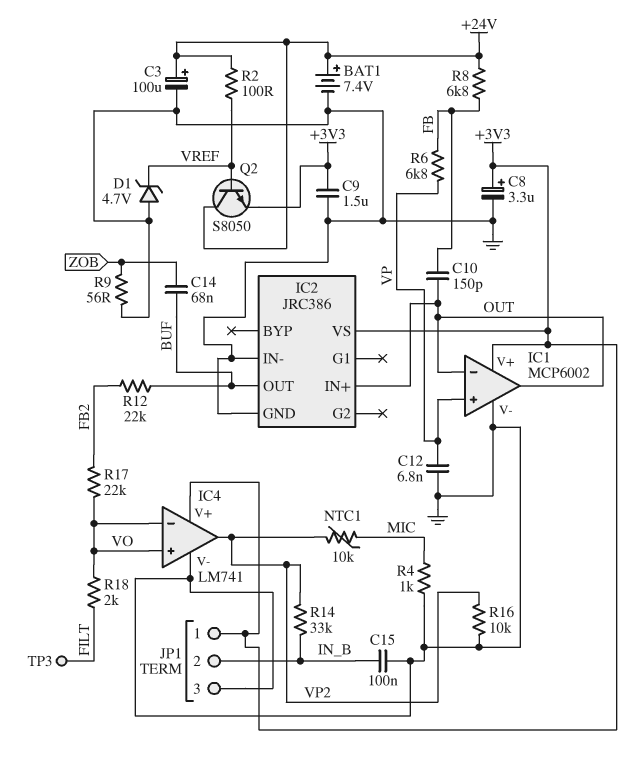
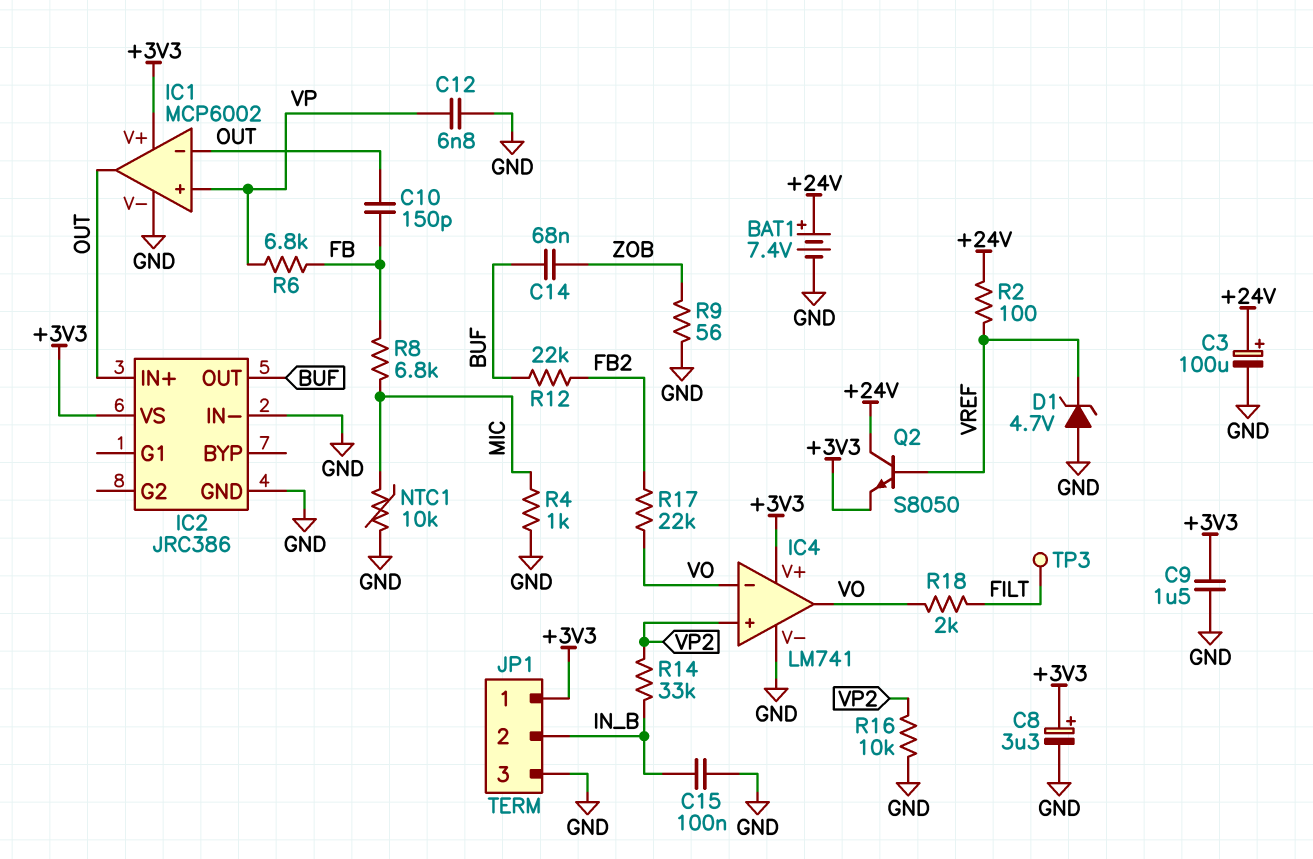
IC4 pin in+: VO -> VP2
IC4 pin out: VP2 -> VO
NTC1: 10k (MIC, VP2) -> 10k (GND, MIC)
R8: 6.8k (+24V, FB) -> 6.8k (FB, MIC)

